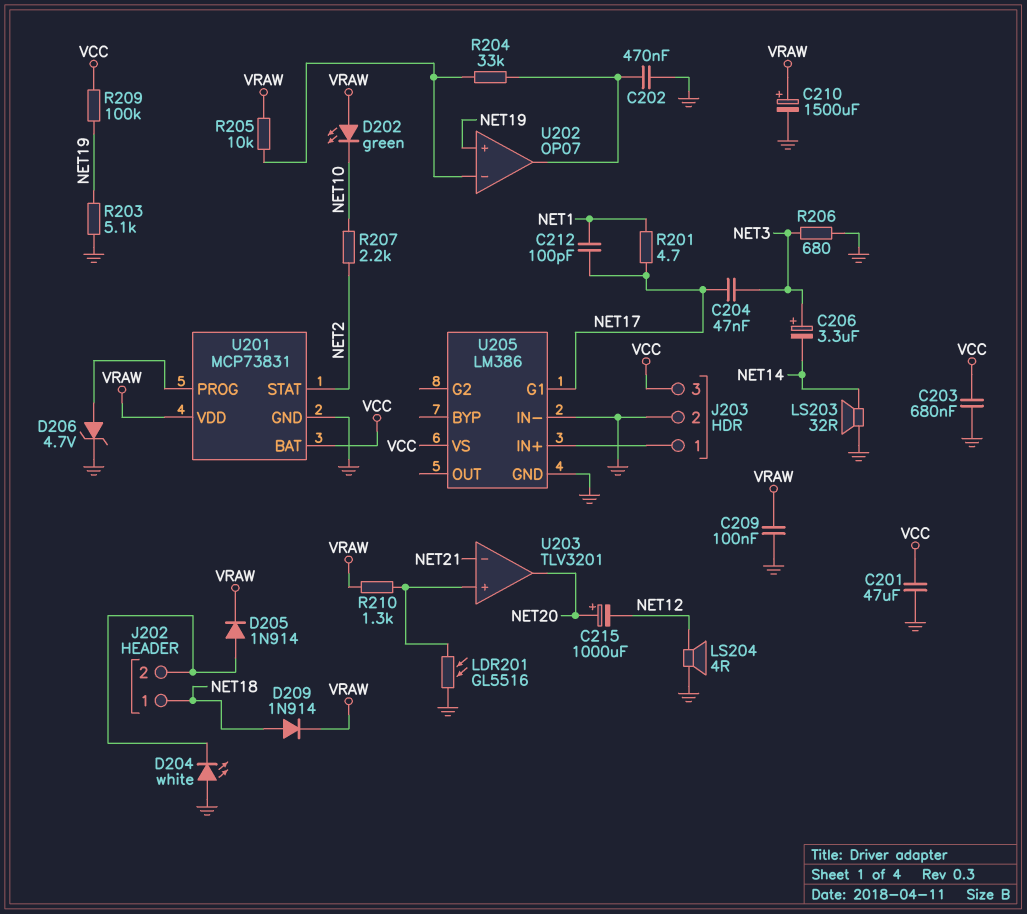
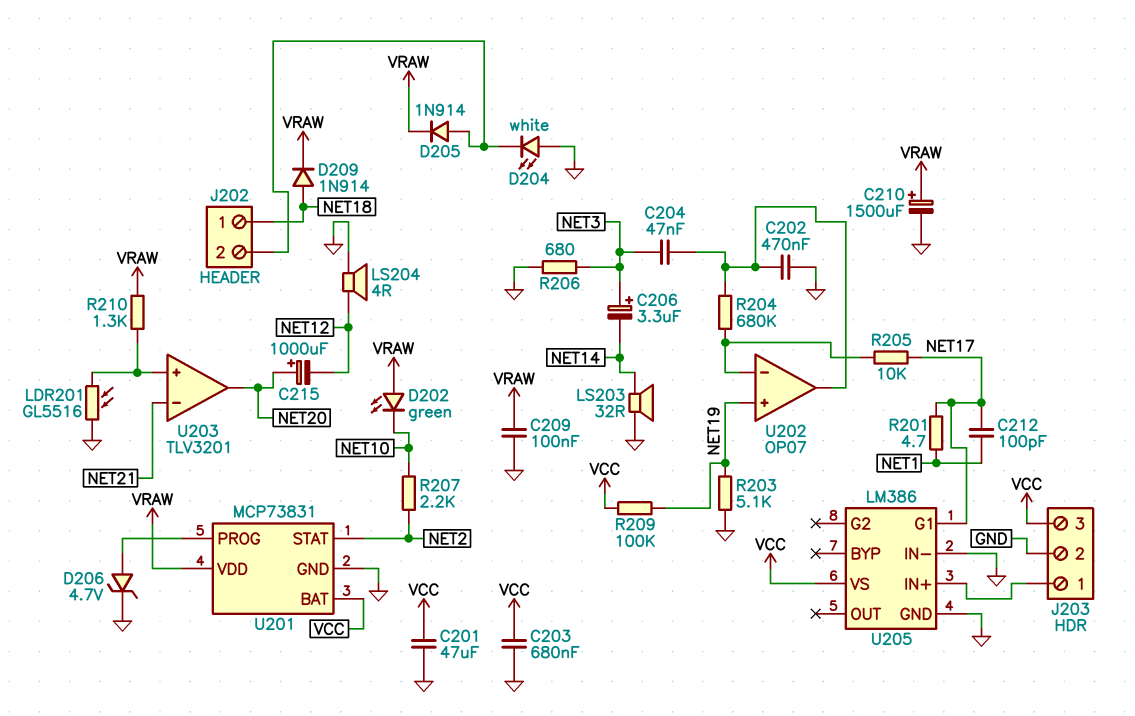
C204: 47nF (NET3, NET17) -> 47nF (NET3, U202/out)
R204: 33k (U202/in-, U202/out) -> 680k (U202/in-, U202/out)
R205: 10k (U202/in-, VRAW) -> 10k (NET17, U202/in-)

